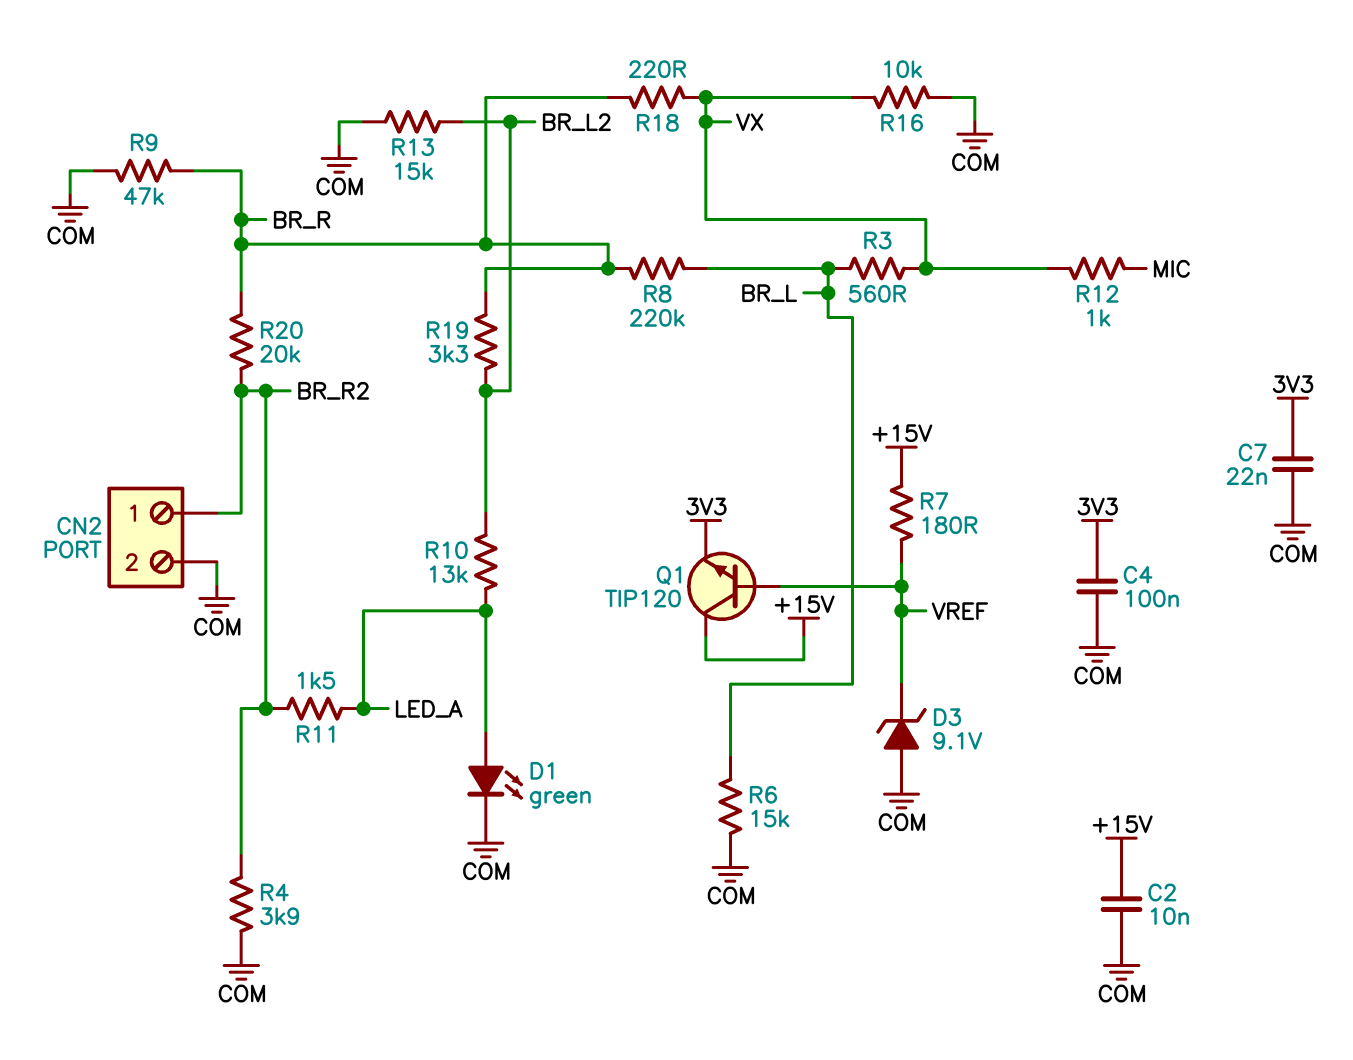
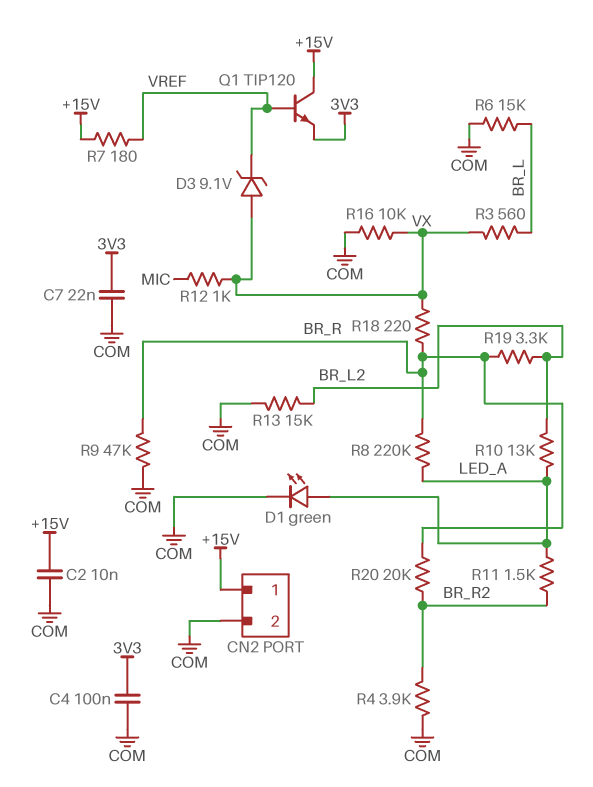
CN2 pin 1: BR_R2 -> +15V
D3: zener 9.1V (A COM, K VREF) -> zener 9.1V (A VX, K VREF)
R8: 220k (BR_L, BR_R) -> 220k (BR_R, LED_A)

